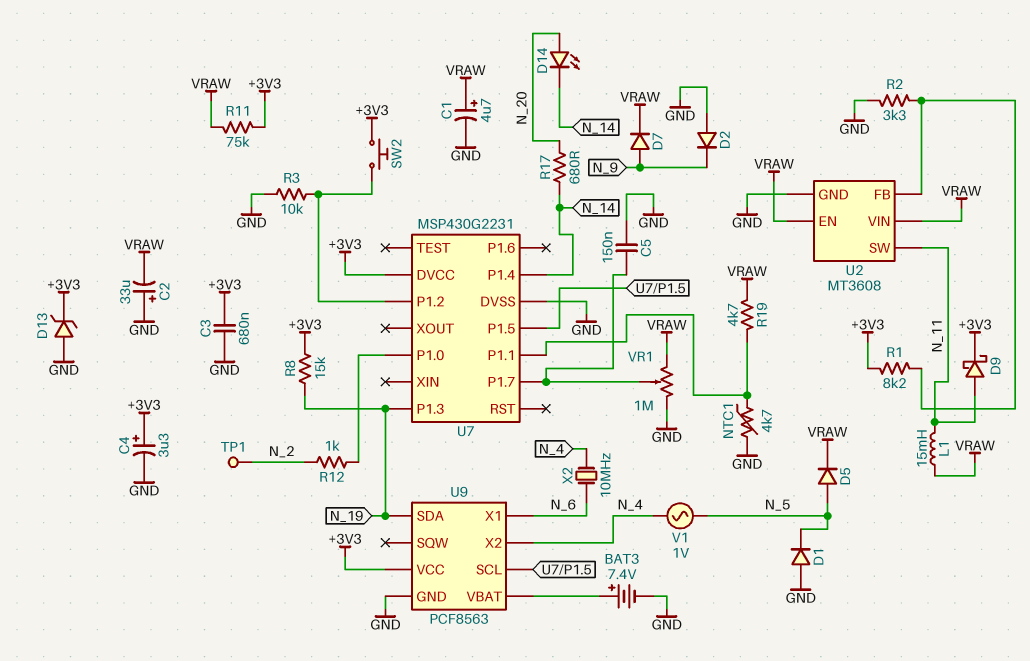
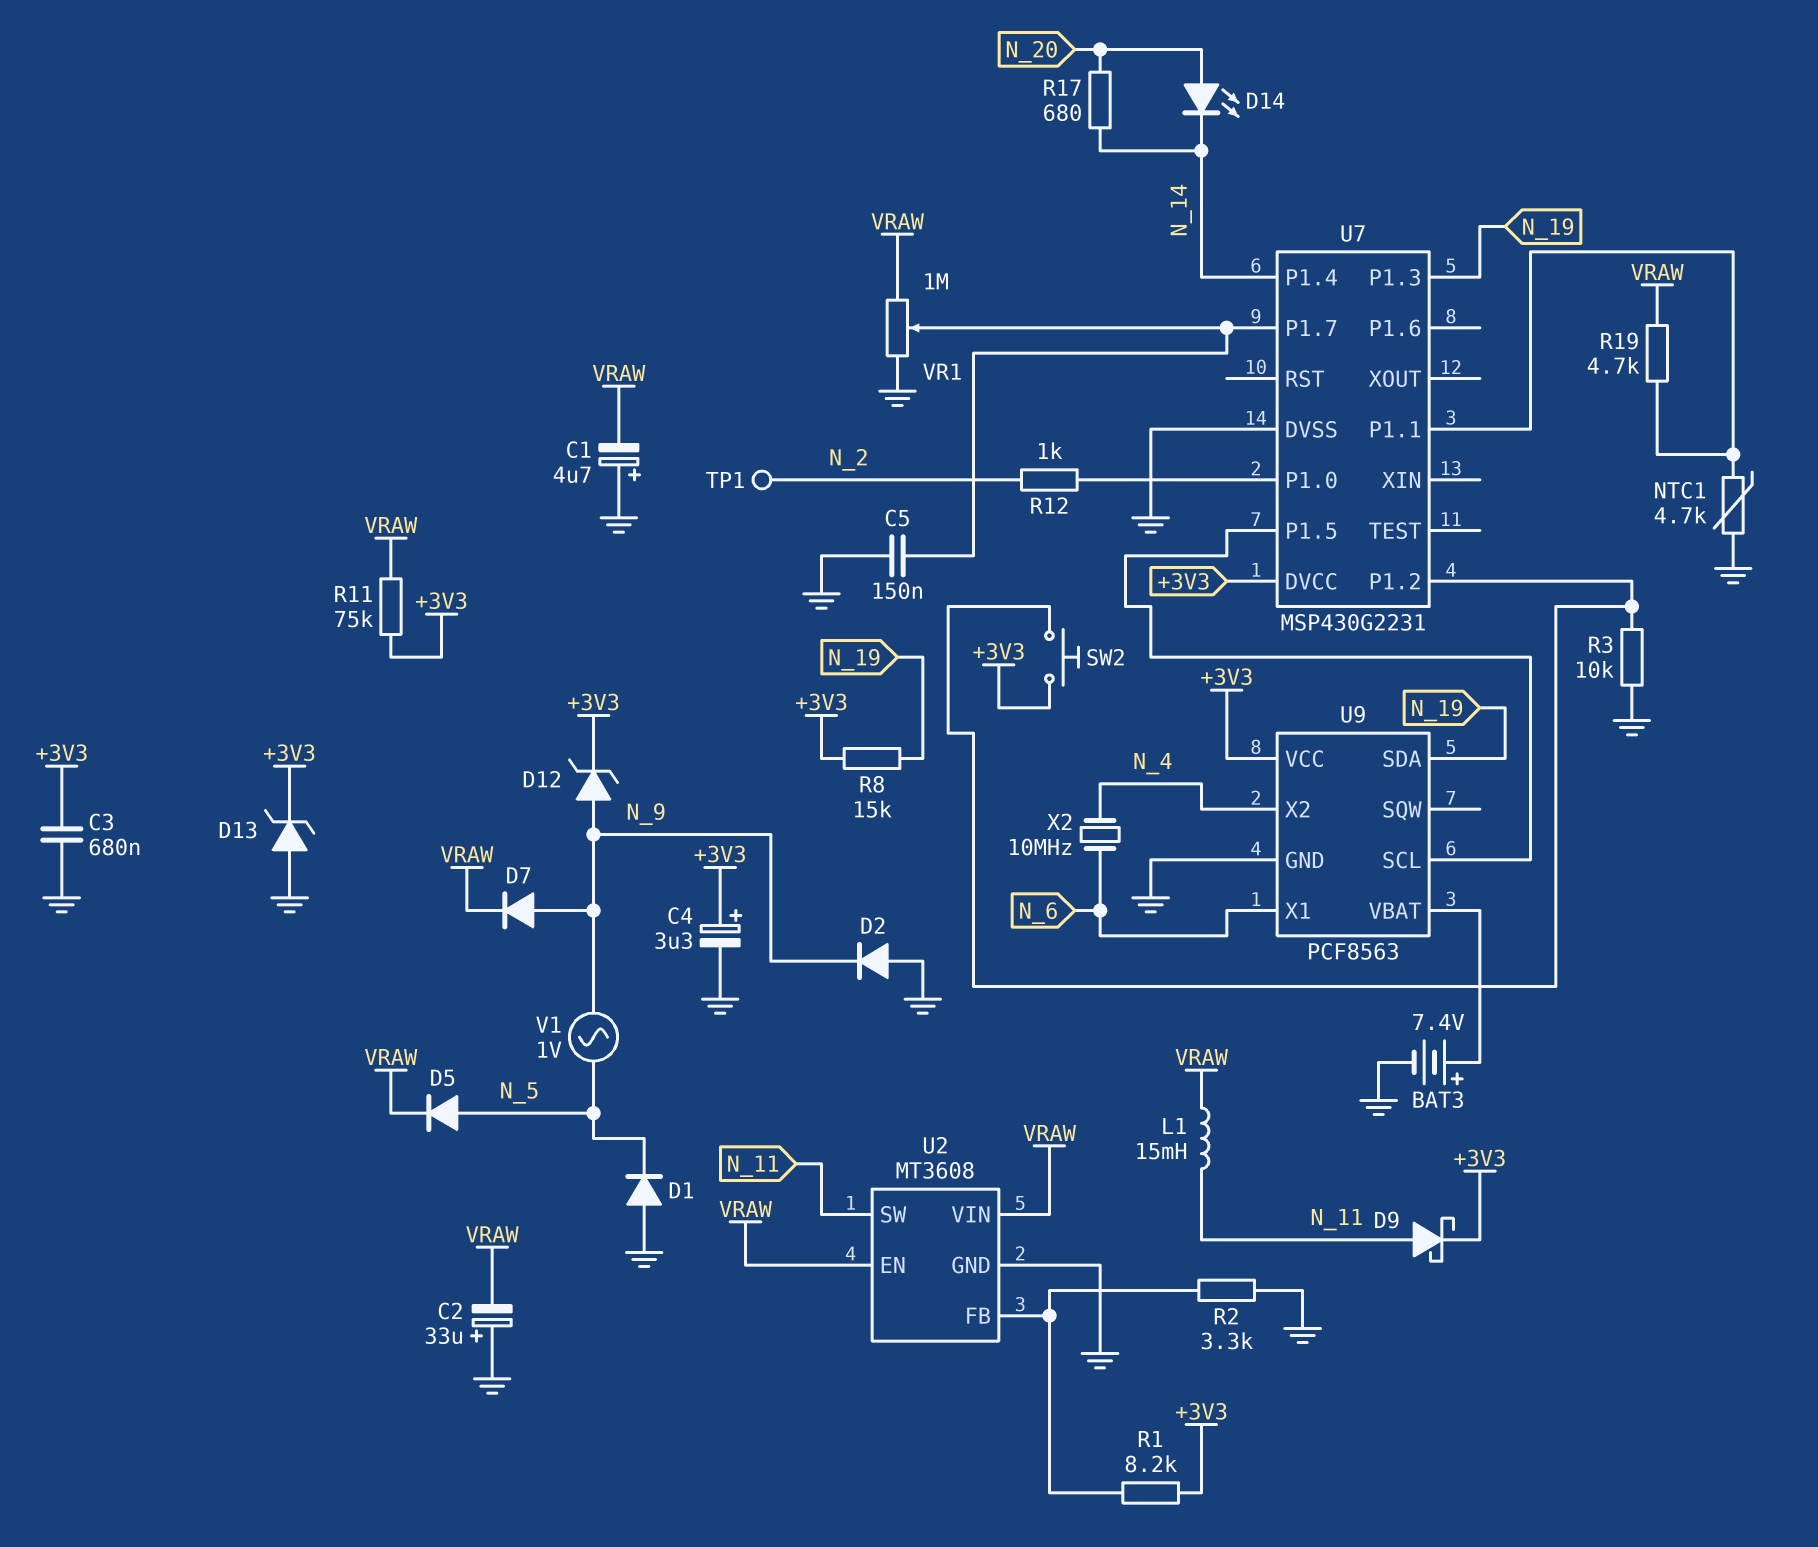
C1: 4.7uF (plus VRAW, minus GND) -> 4.7uF (plus GND, minus VRAW)
D12: none -> zener (A N_9, K +3V3)
V1: AC 1V (N_4, N_5) -> AC 1V (N_5, N_9)

